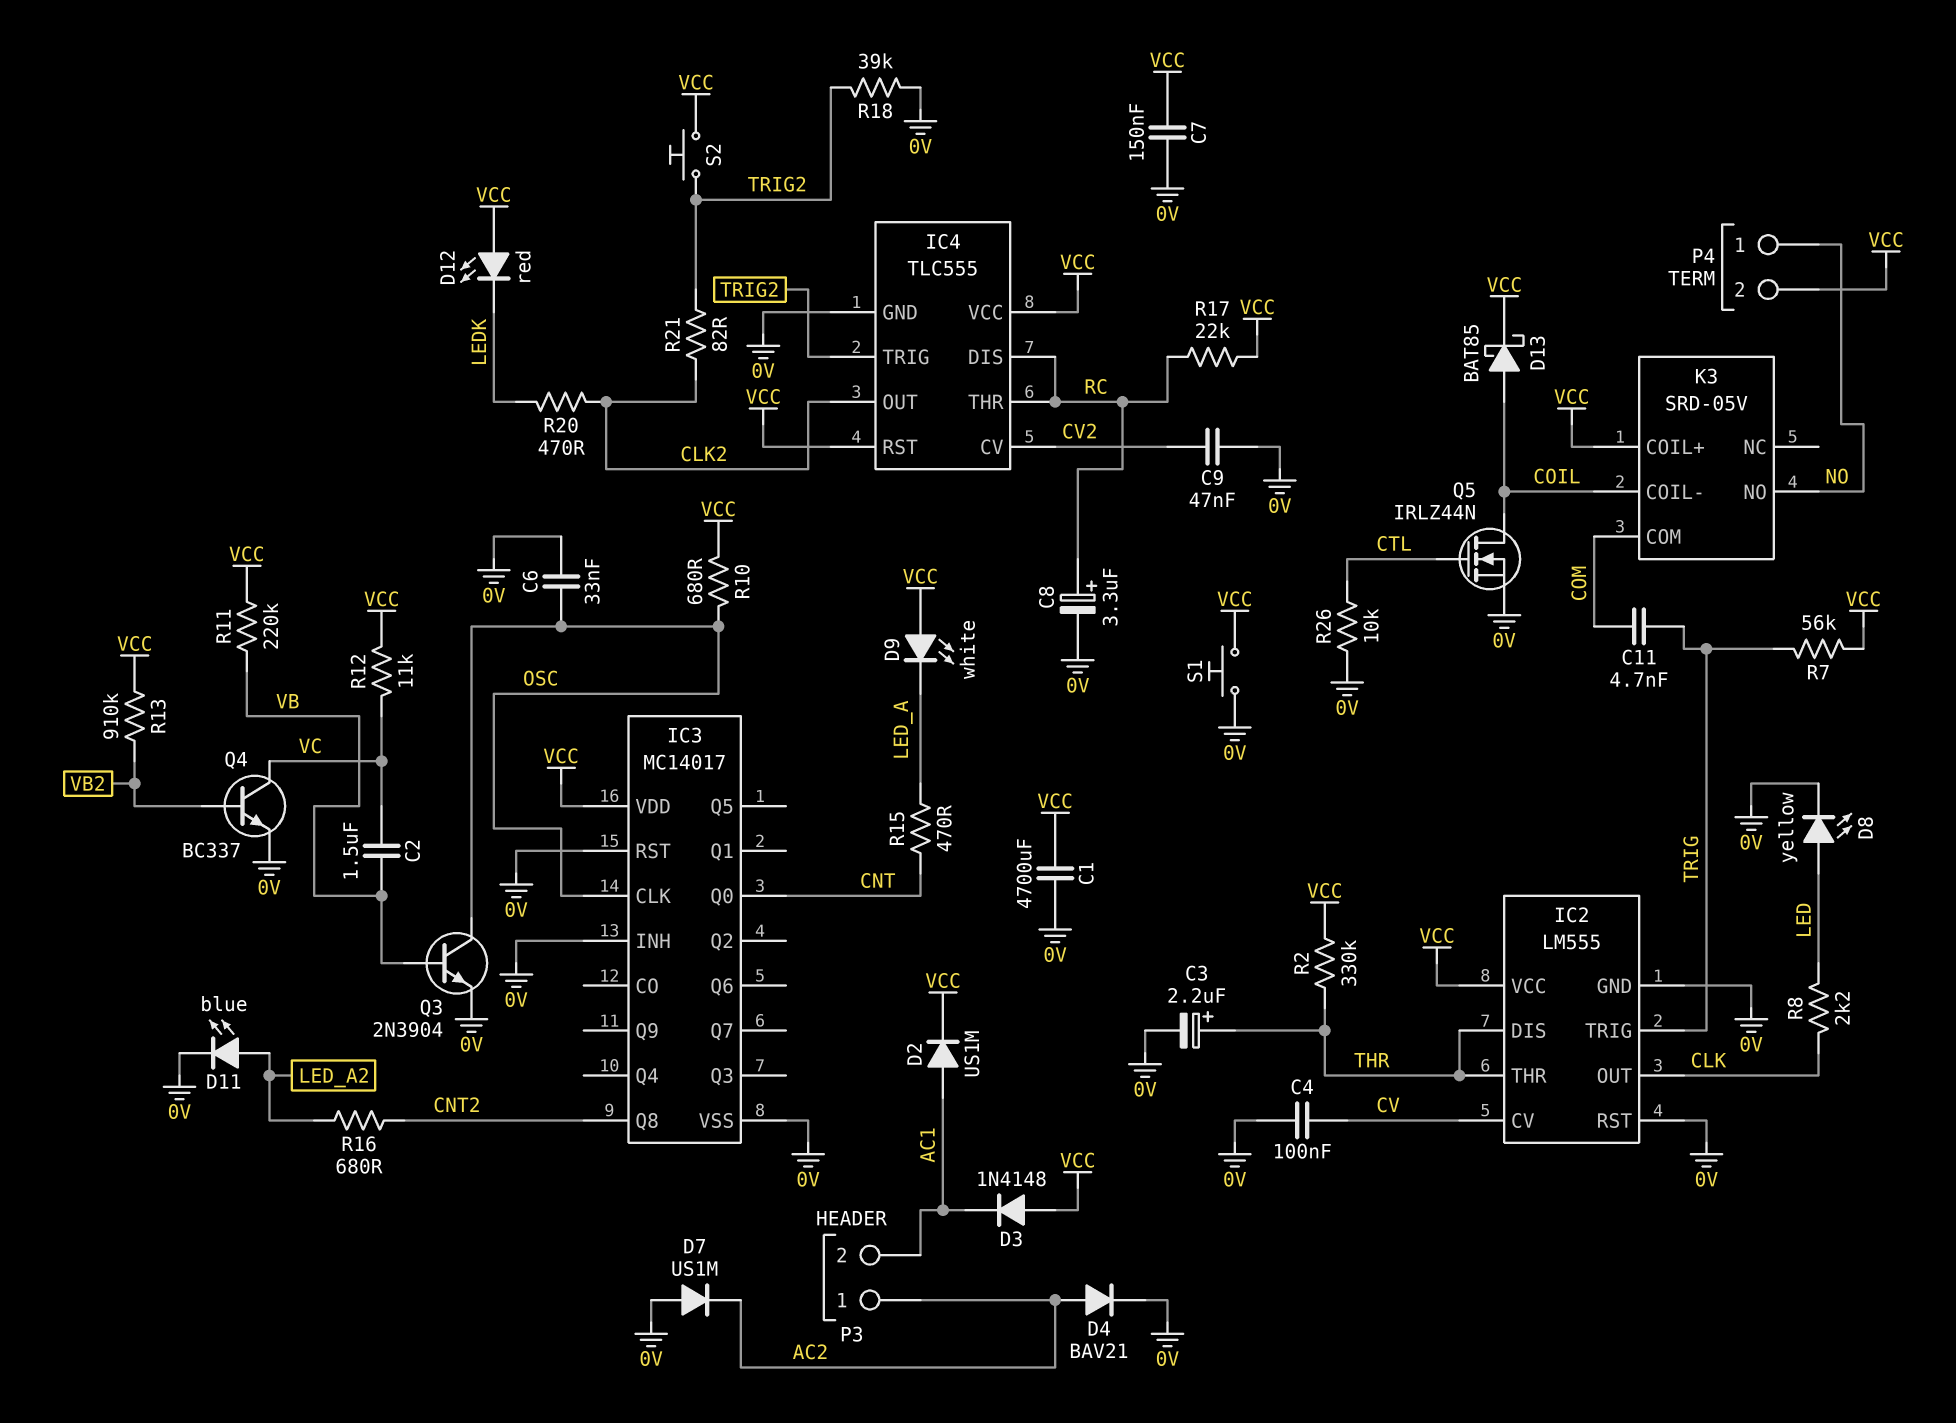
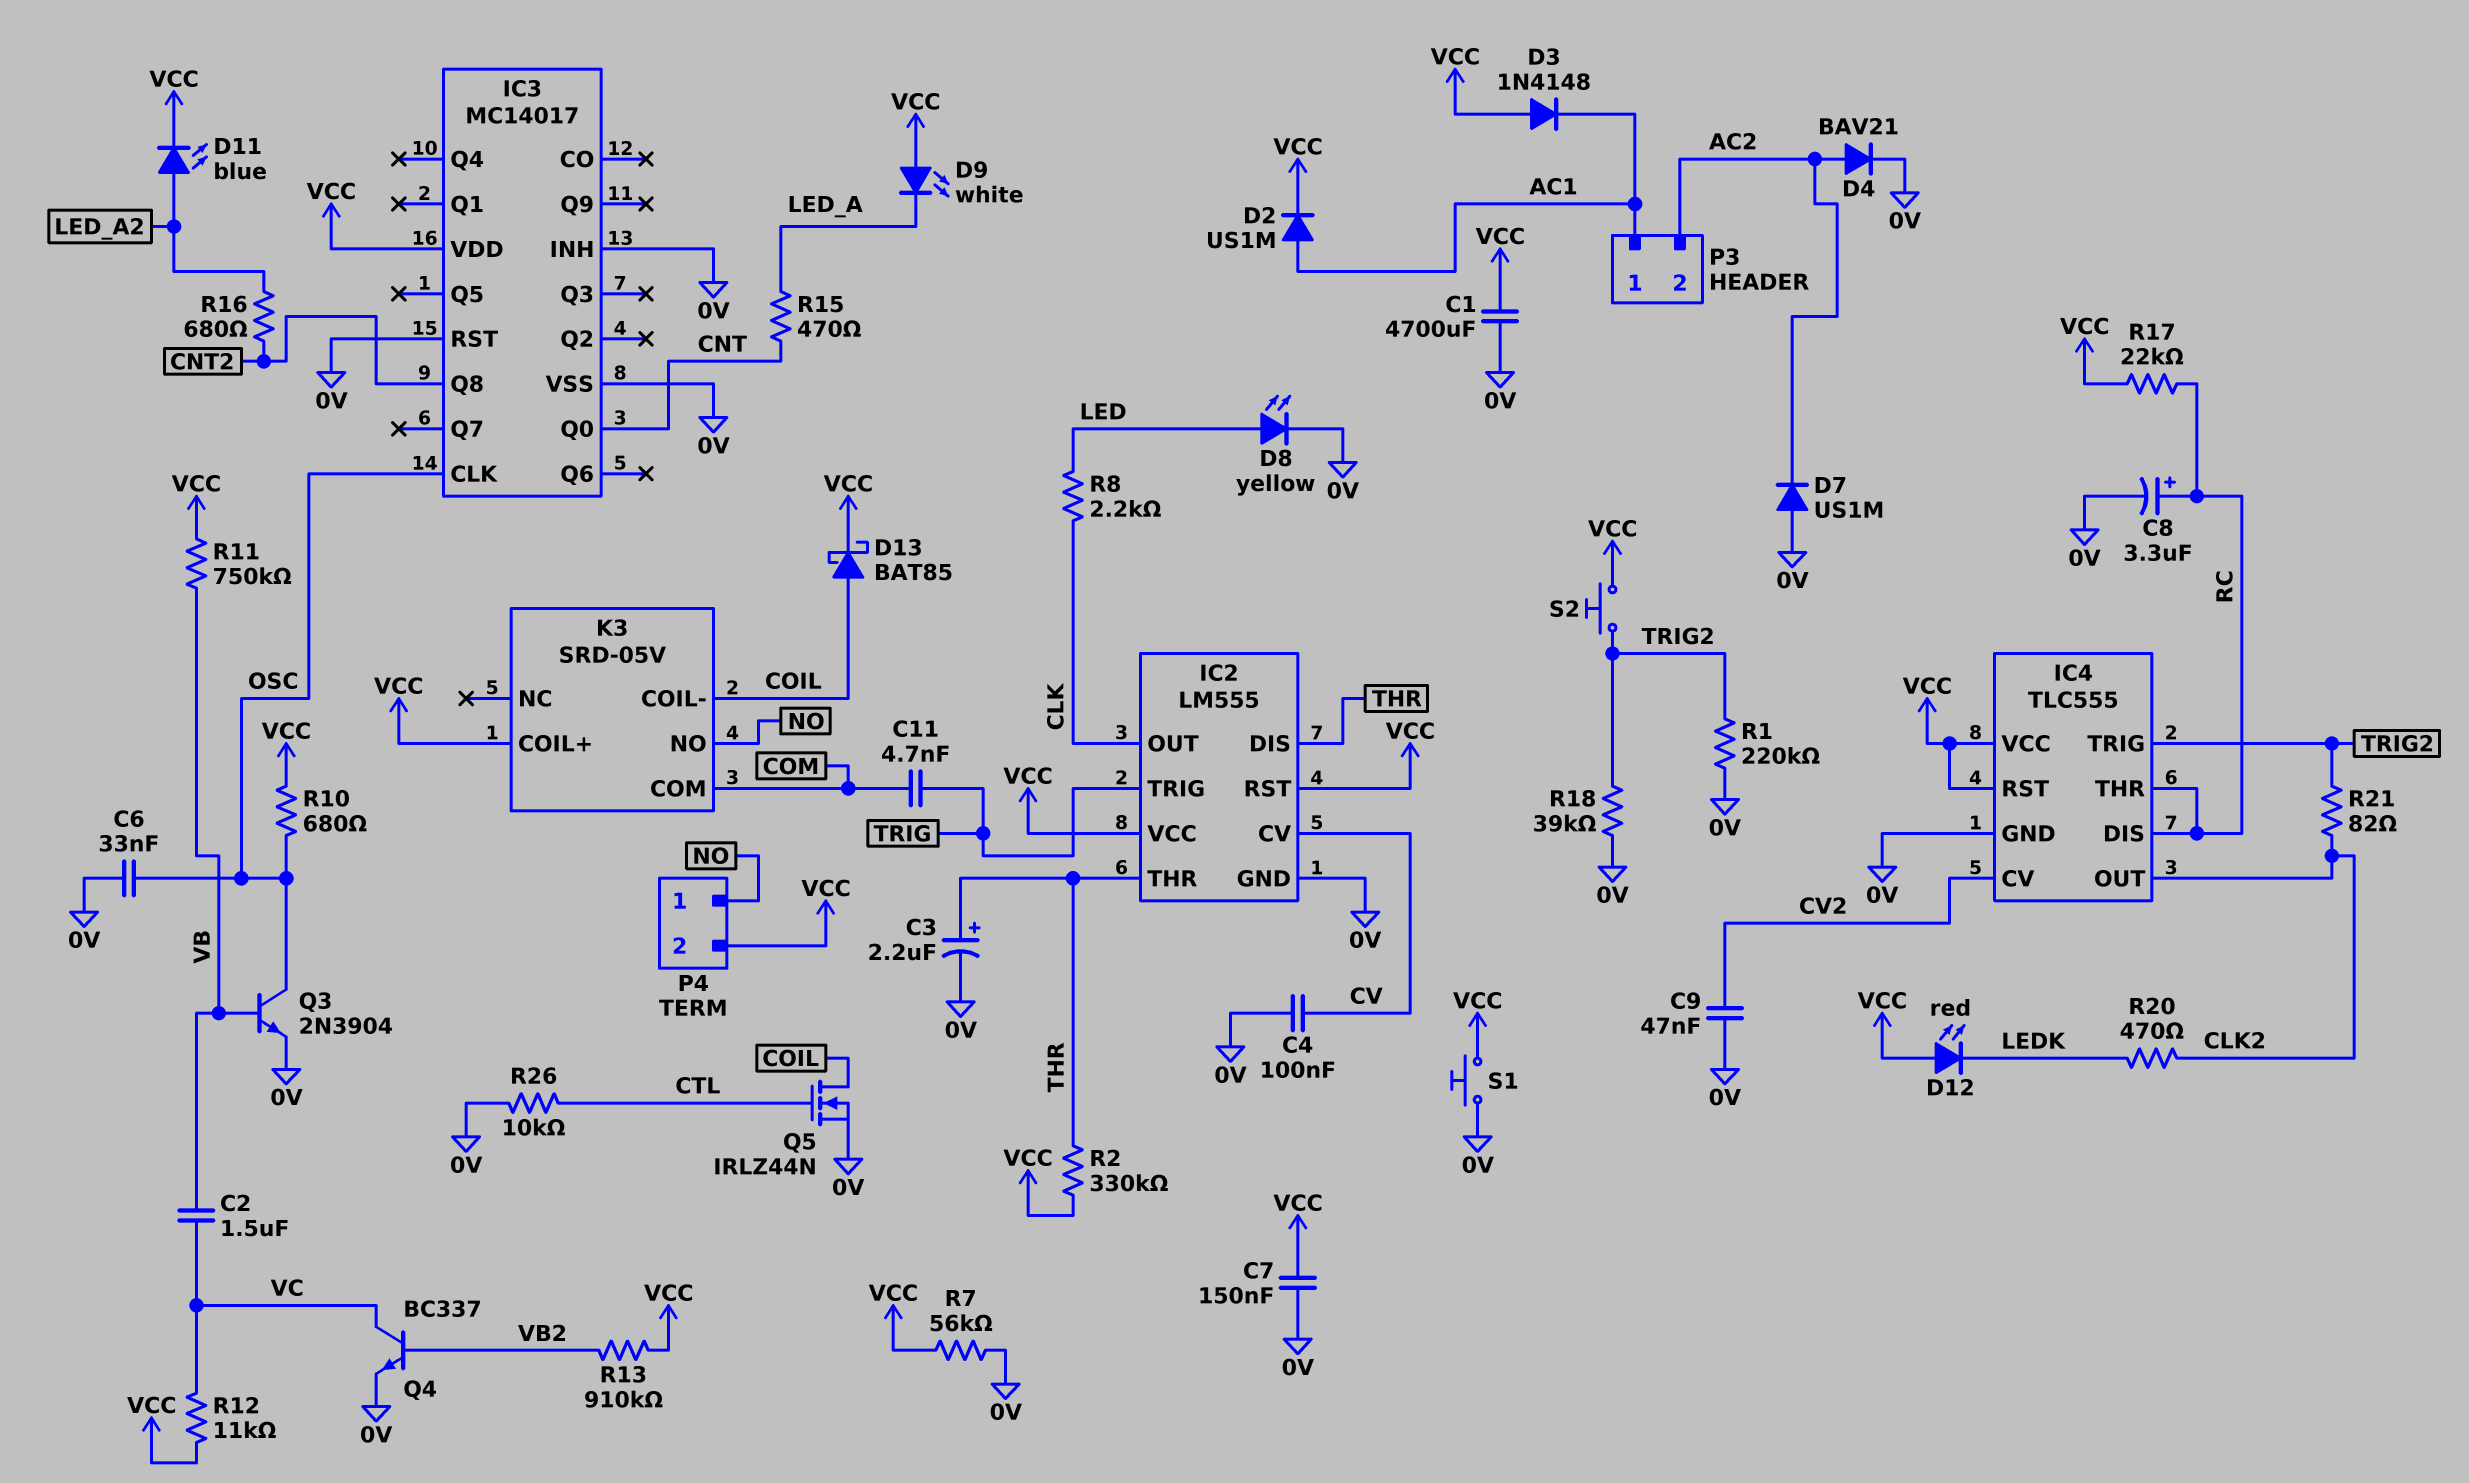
D11: LED blue (A LED_A2, K 0V) -> LED blue (A LED_A2, K VCC)
IC2 pin RST: 0V -> VCC
P3 pin 1: AC2 -> AC1
P3 pin 2: AC1 -> AC2
R1: none -> 220k (0V, TRIG2)
R7: 56k (TRIG, VCC) -> 56k (0V, VCC)
R11: 220k (VB, VCC) -> 750k (VB, VCC)

